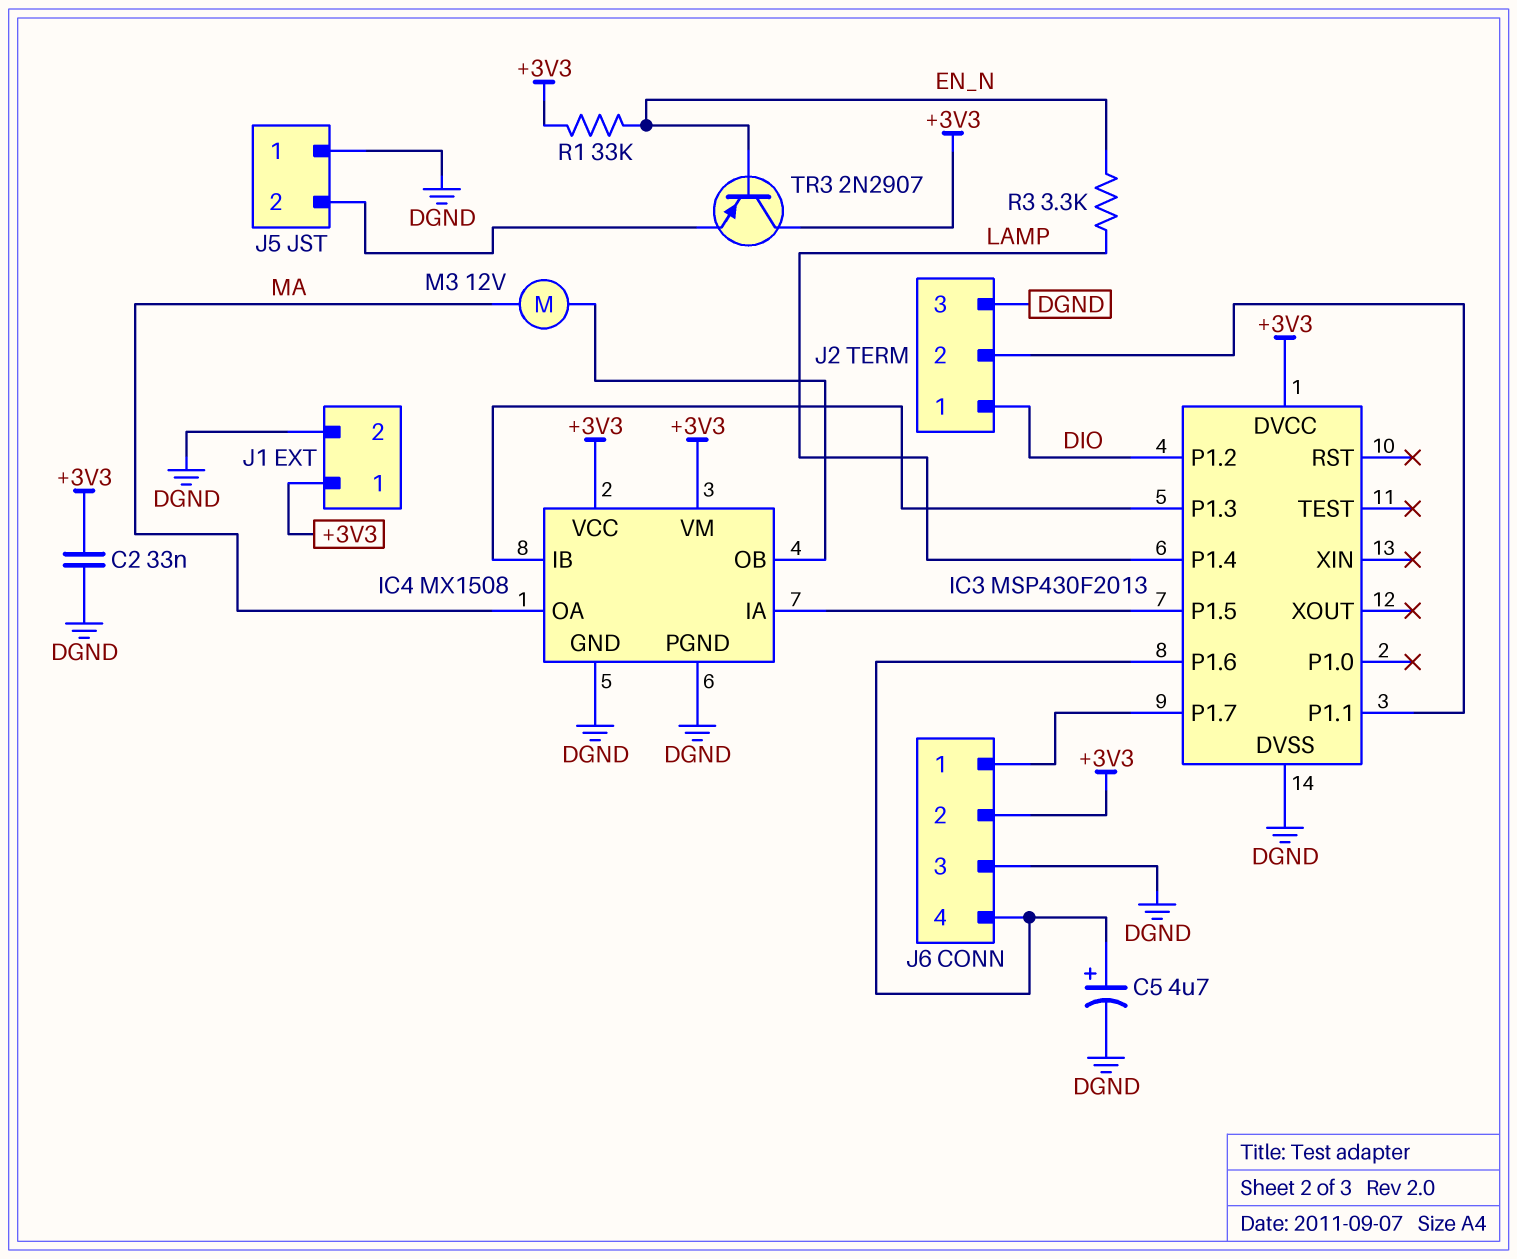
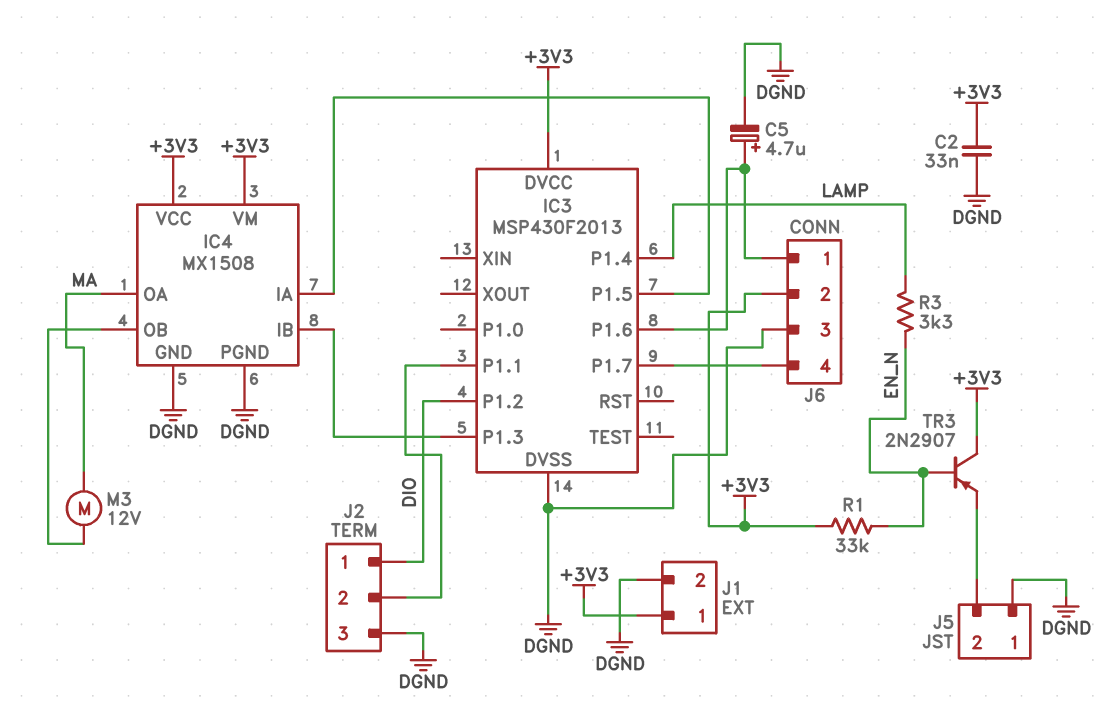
J6 pin 1: IC3/P1.7 -> IC3/P1.6
J6 pin 4: IC3/P1.6 -> IC3/P1.7

